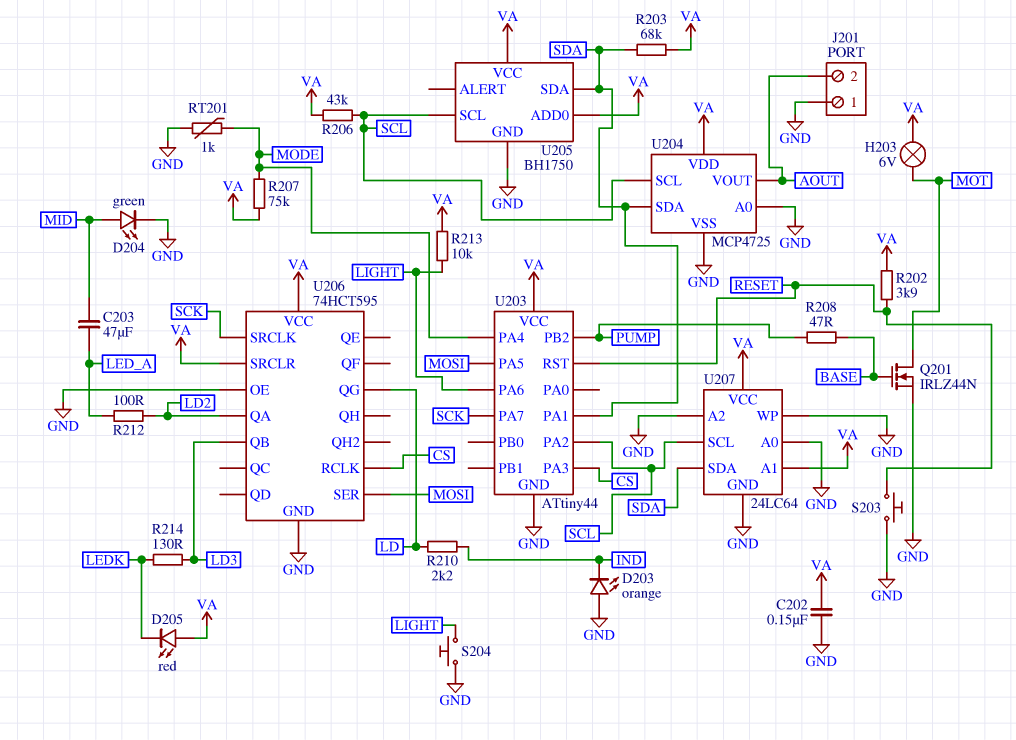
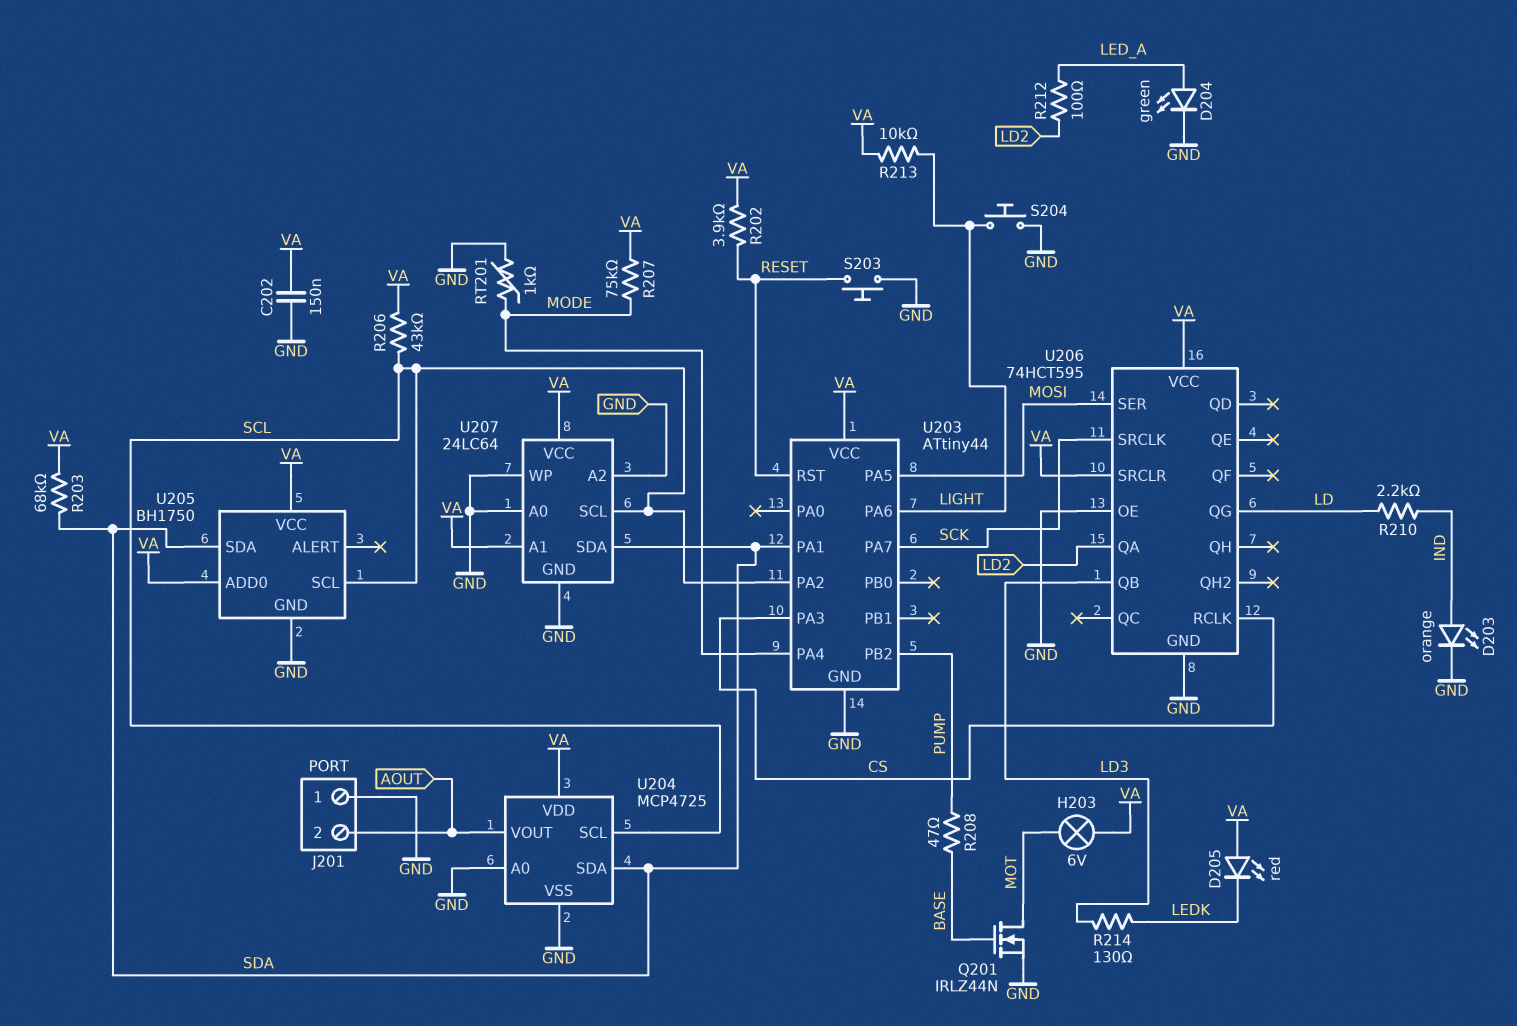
C203: 47uF (LED_A, MID) -> none
D203: LED orange (A GND, K IND) -> LED orange (A IND, K GND)
D204: LED green (A MID, K GND) -> LED green (A LED_A, K GND)

